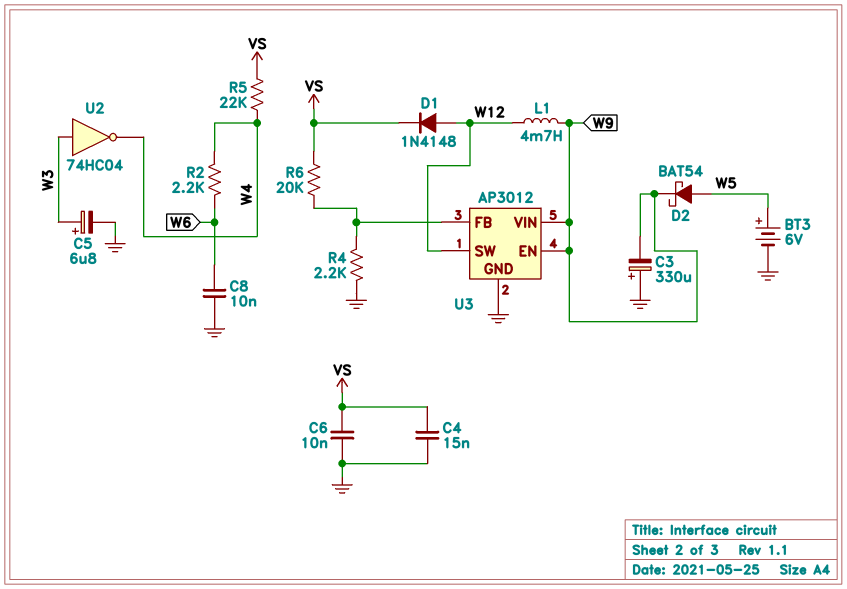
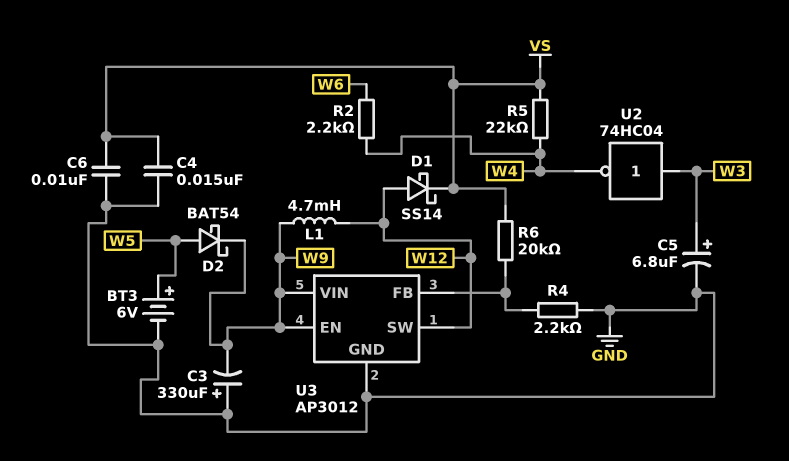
C8: 10nF (GND, W6) -> none
D1: diode 1N4148 (A W12, K VS) -> schottky SS14 (A W12, K VS)

